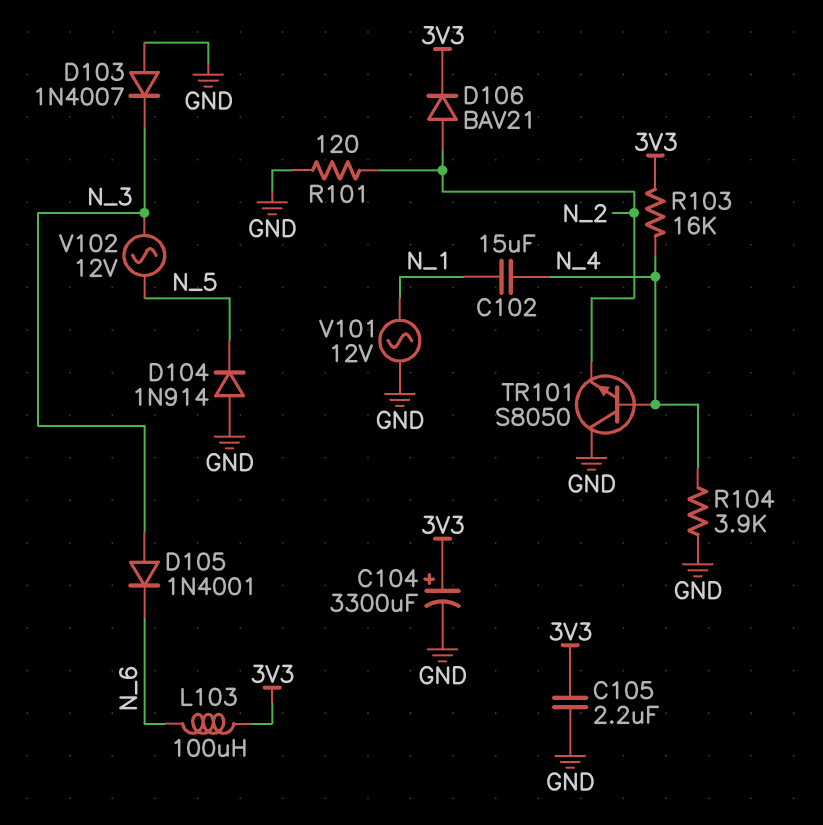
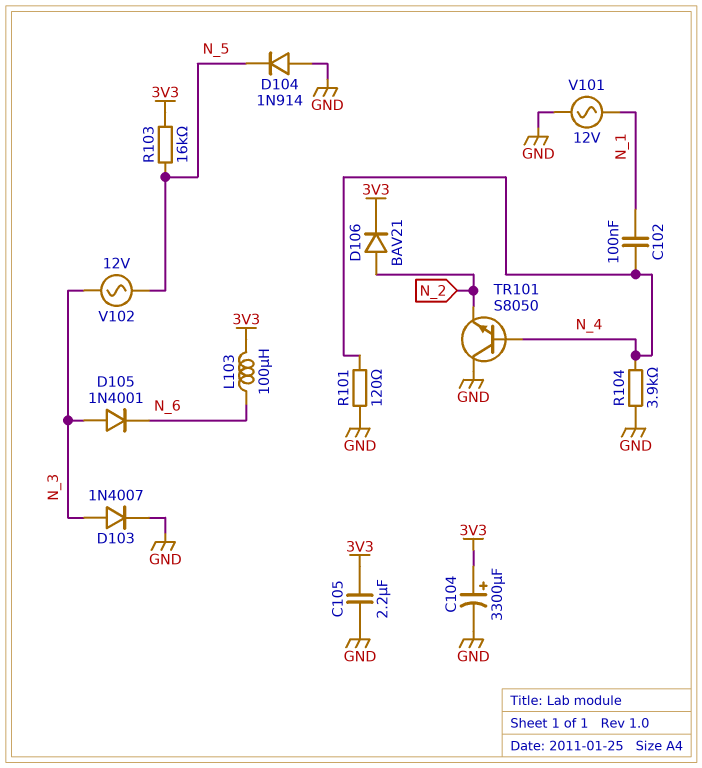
C102: 15uF (N_1, N_4) -> 100nF (N_1, N_4)
D103: diode 1N4007 (A GND, K N_3) -> diode 1N4007 (A N_3, K GND)
R101: 120 (GND, N_2) -> 120 (GND, N_4)
R103: 16k (3V3, N_4) -> 16k (3V3, N_5)

